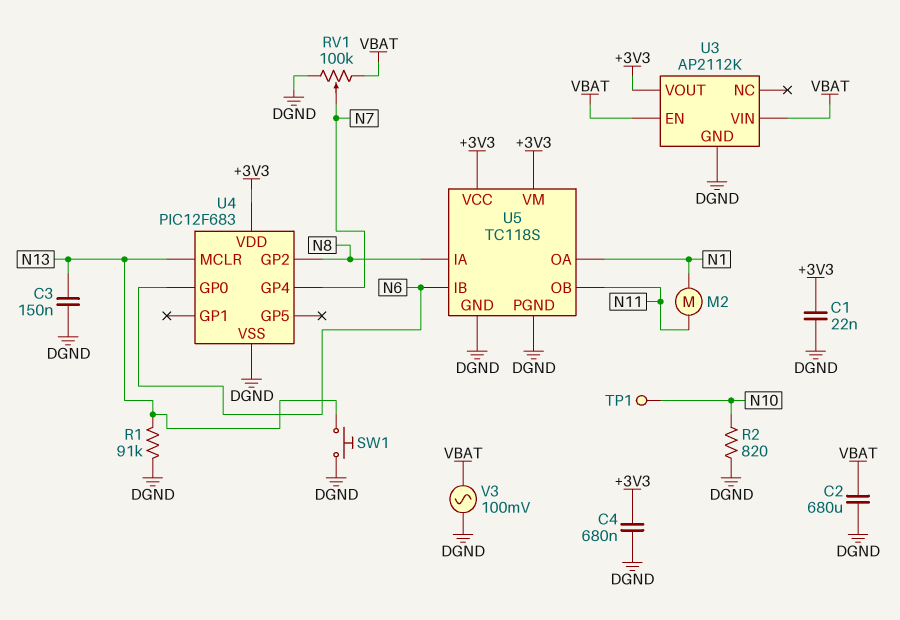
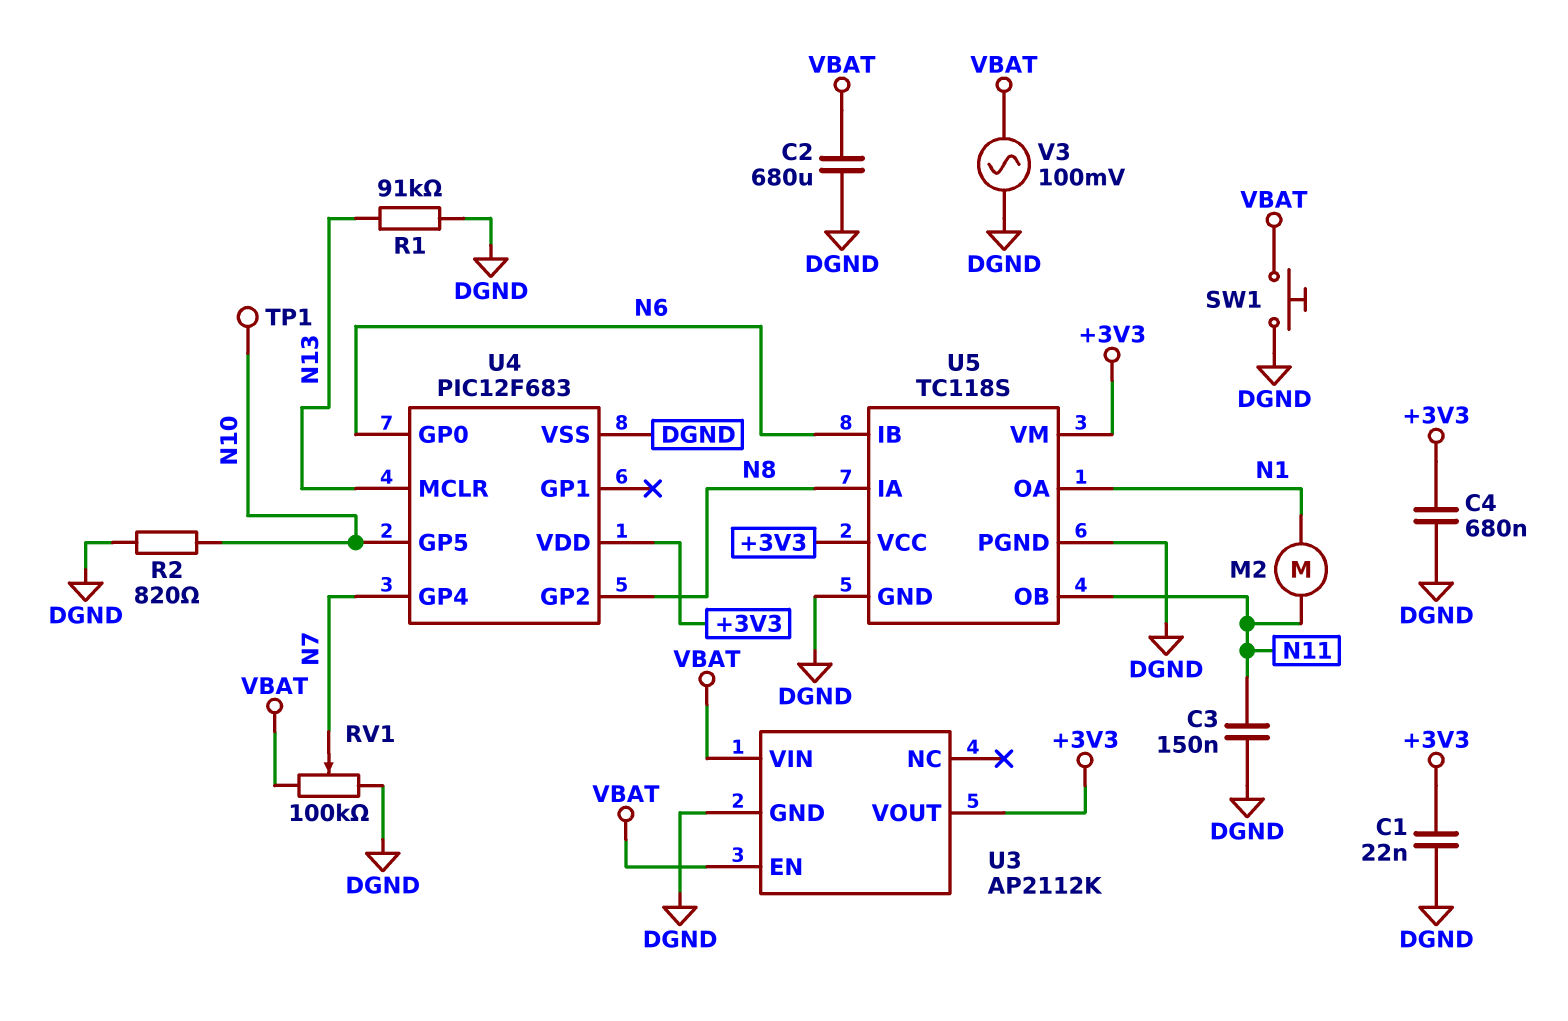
C3: 150nF (DGND, N13) -> 150nF (DGND, N11)
SW1: button (DGND, N13) -> button (DGND, VBAT)
U4 pin GP5: none -> N10

